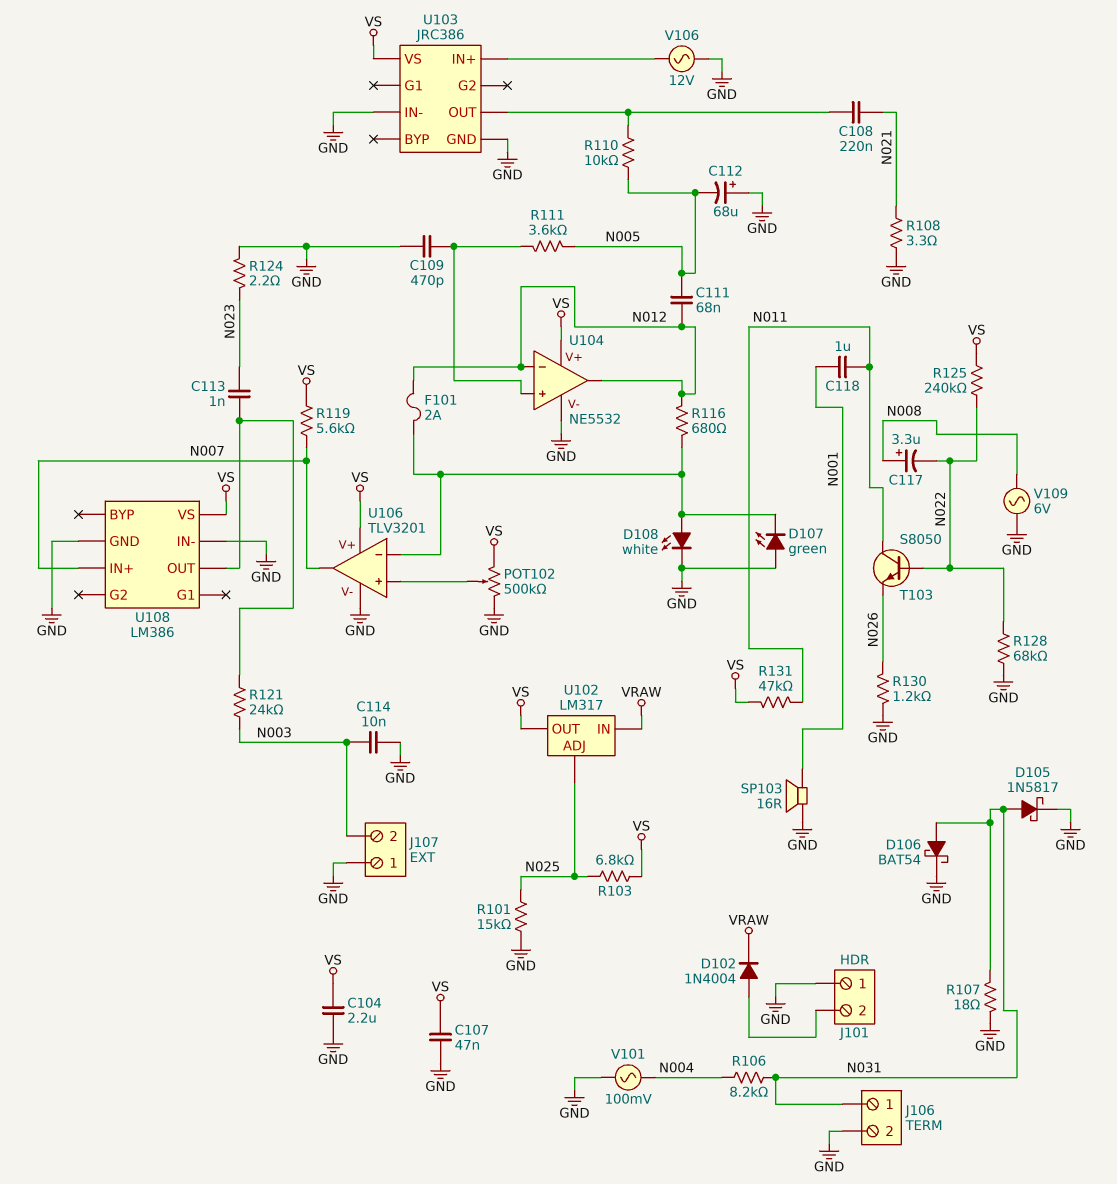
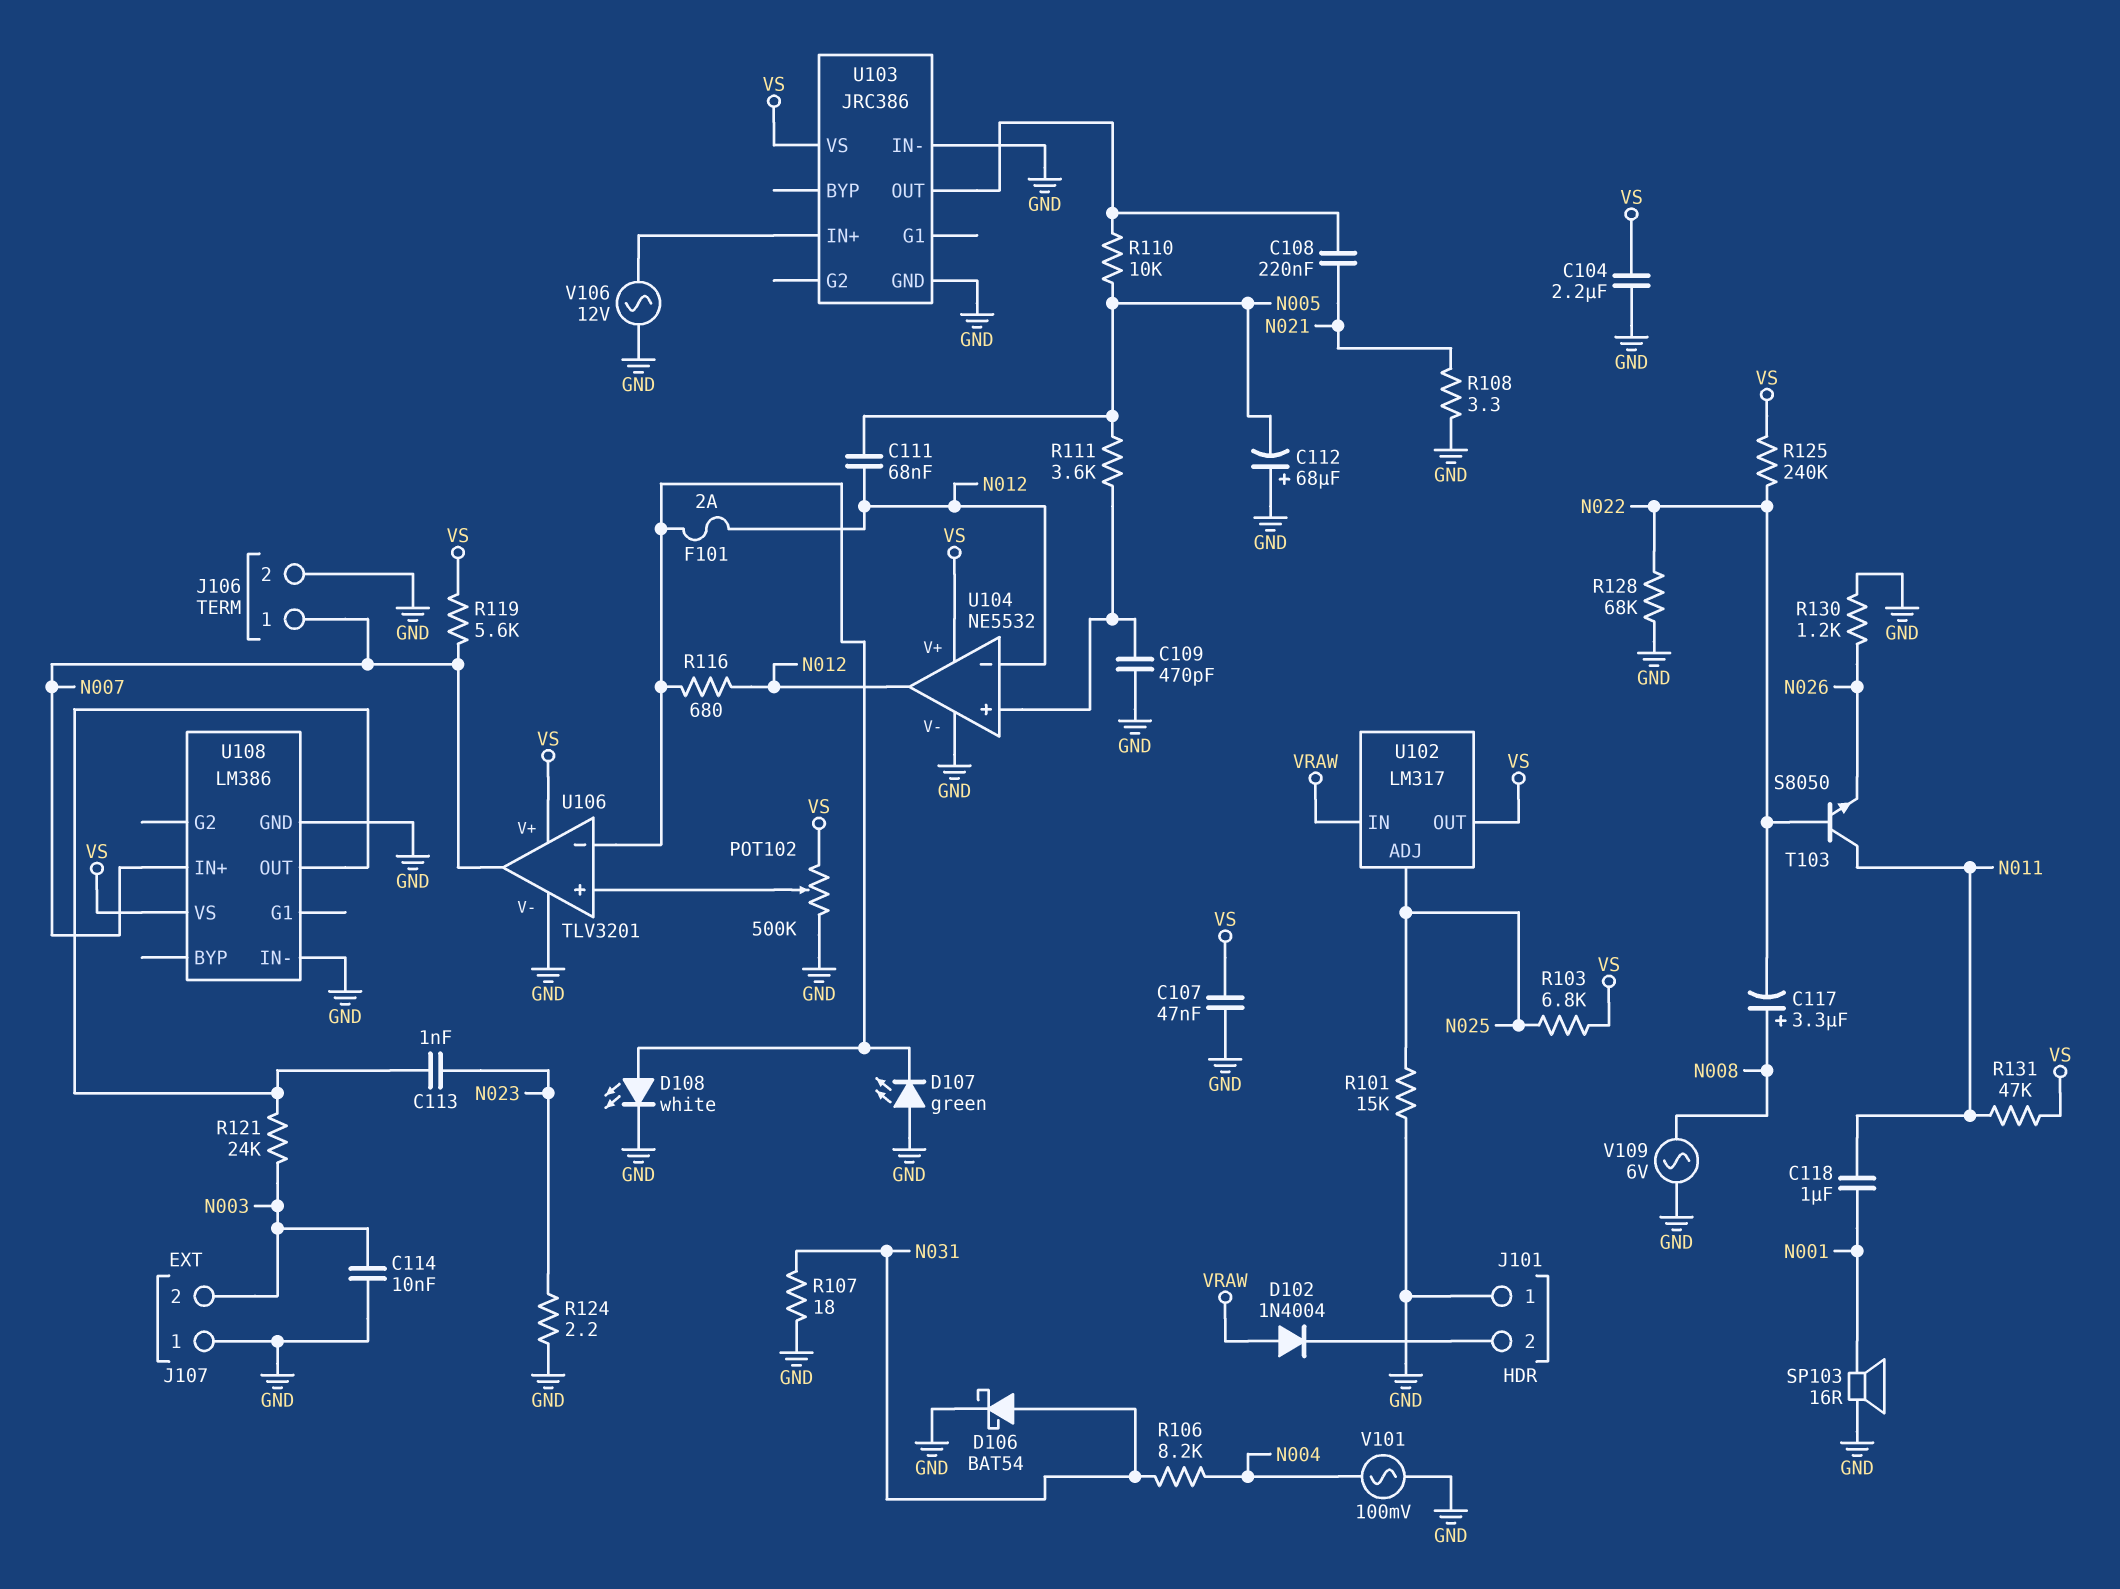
D102: diode 1N4004 (A J101/2, K VRAW) -> diode 1N4004 (A VRAW, K J101/2)
D105: schottky 1N5817 (A N031, K GND) -> none
J106 pin 1: N031 -> N007

